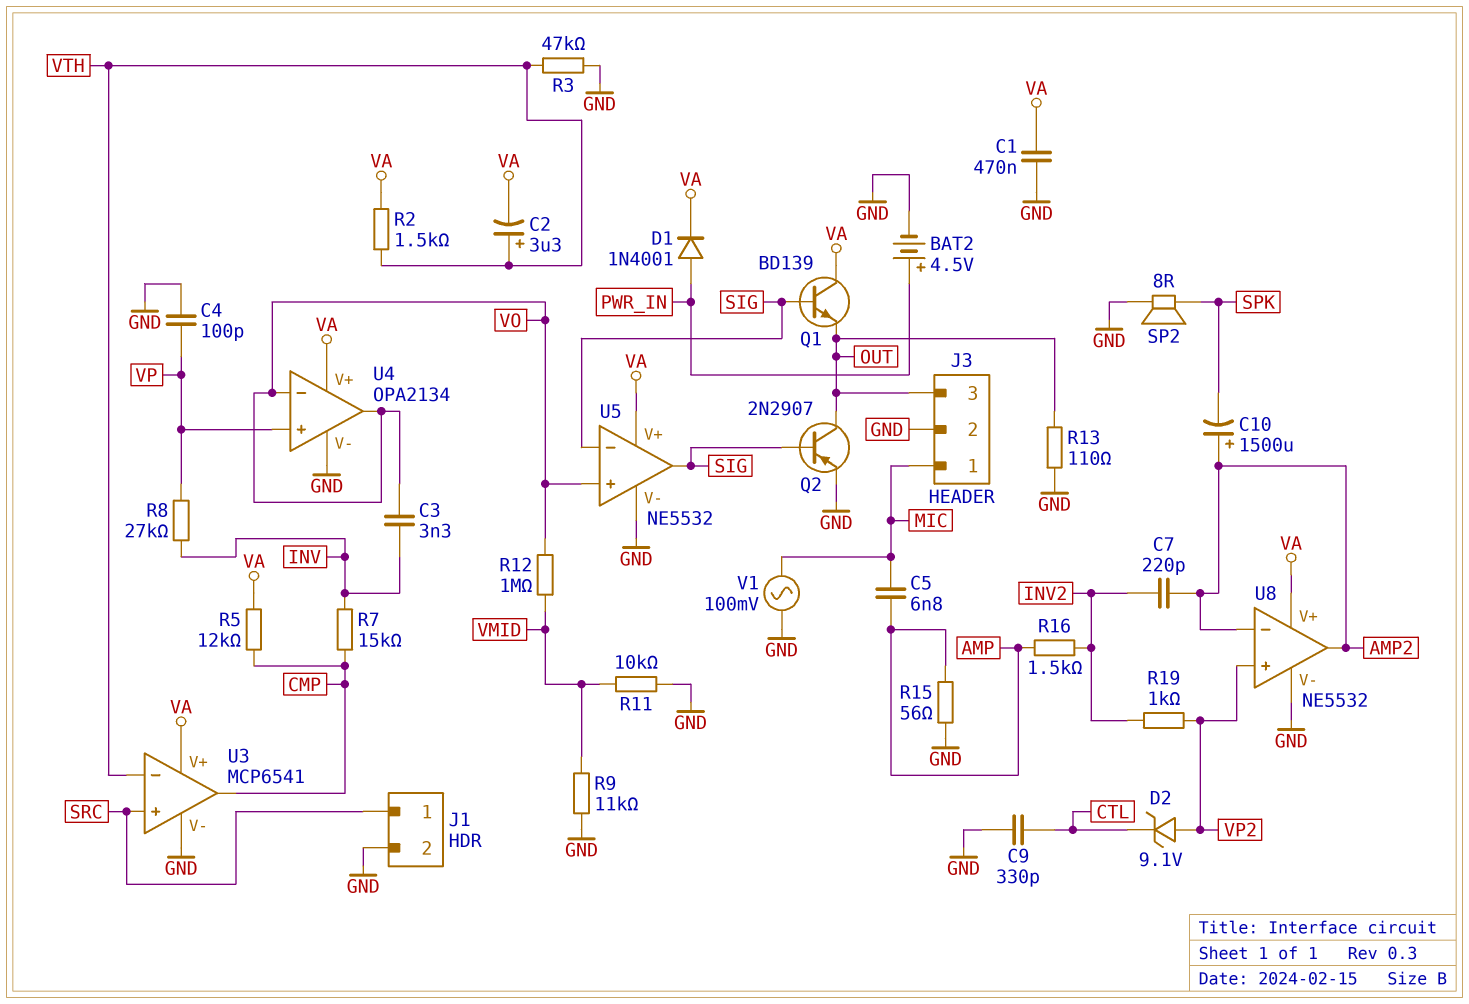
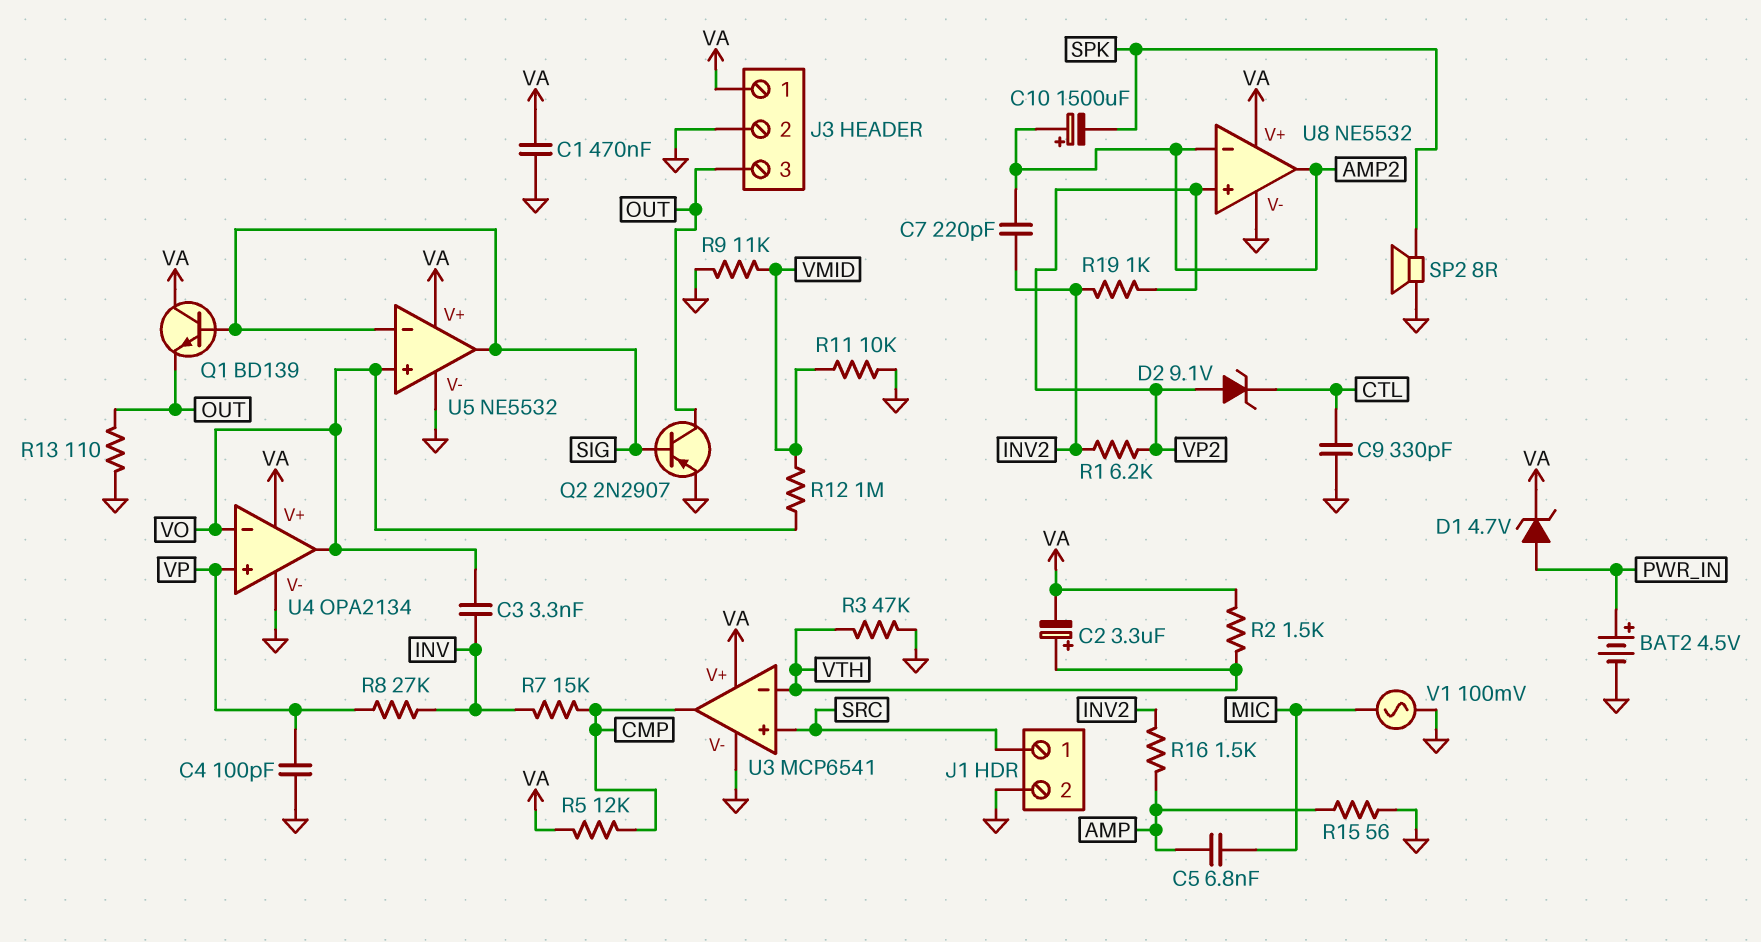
D1: diode 1N4001 (A PWR_IN, K VA) -> zener 4.7V (A PWR_IN, K VA)
J3 pin 1: MIC -> VA
R1: none -> 6.2k (INV2, VP2)

